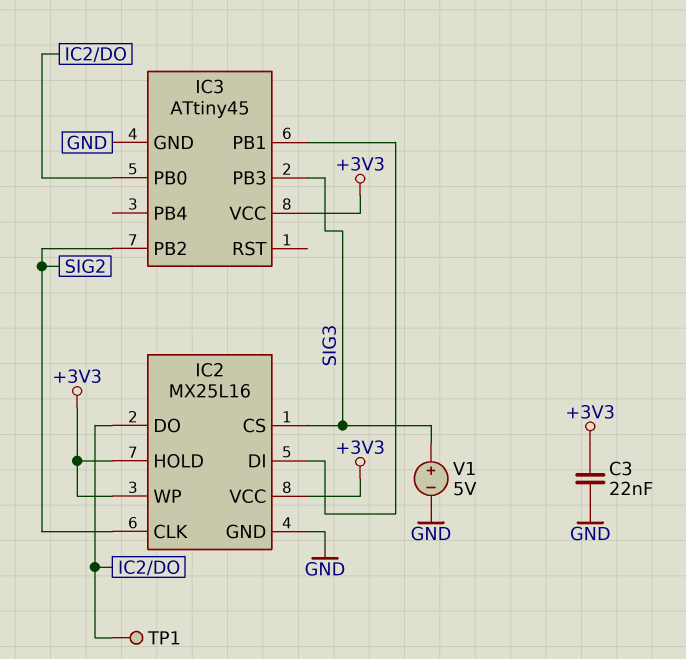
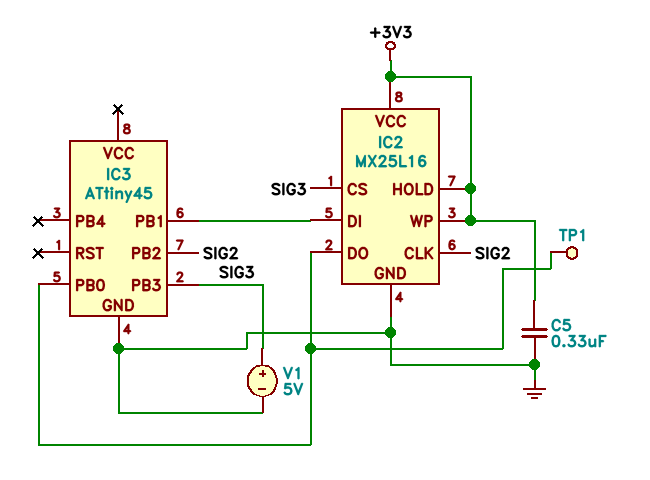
C3: 22nF (+3V3, GND) -> none
C5: none -> 330nF (+3V3, GND)
IC3 pin VCC: +3V3 -> none

